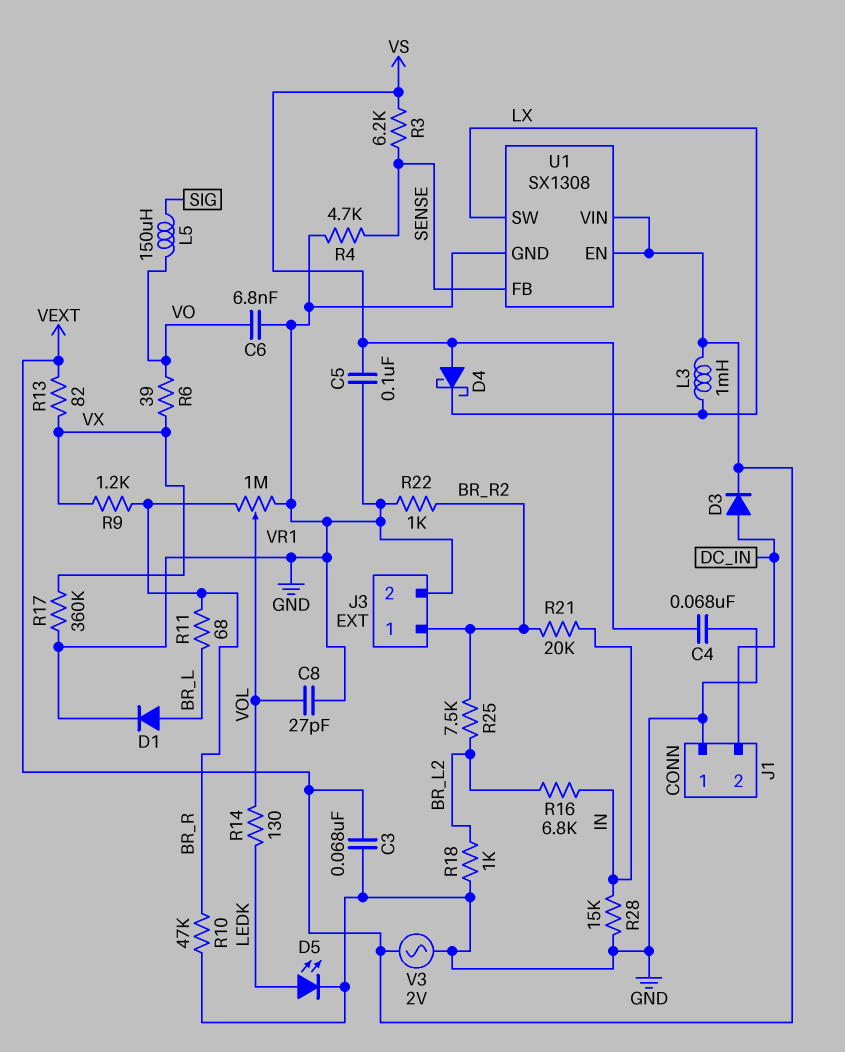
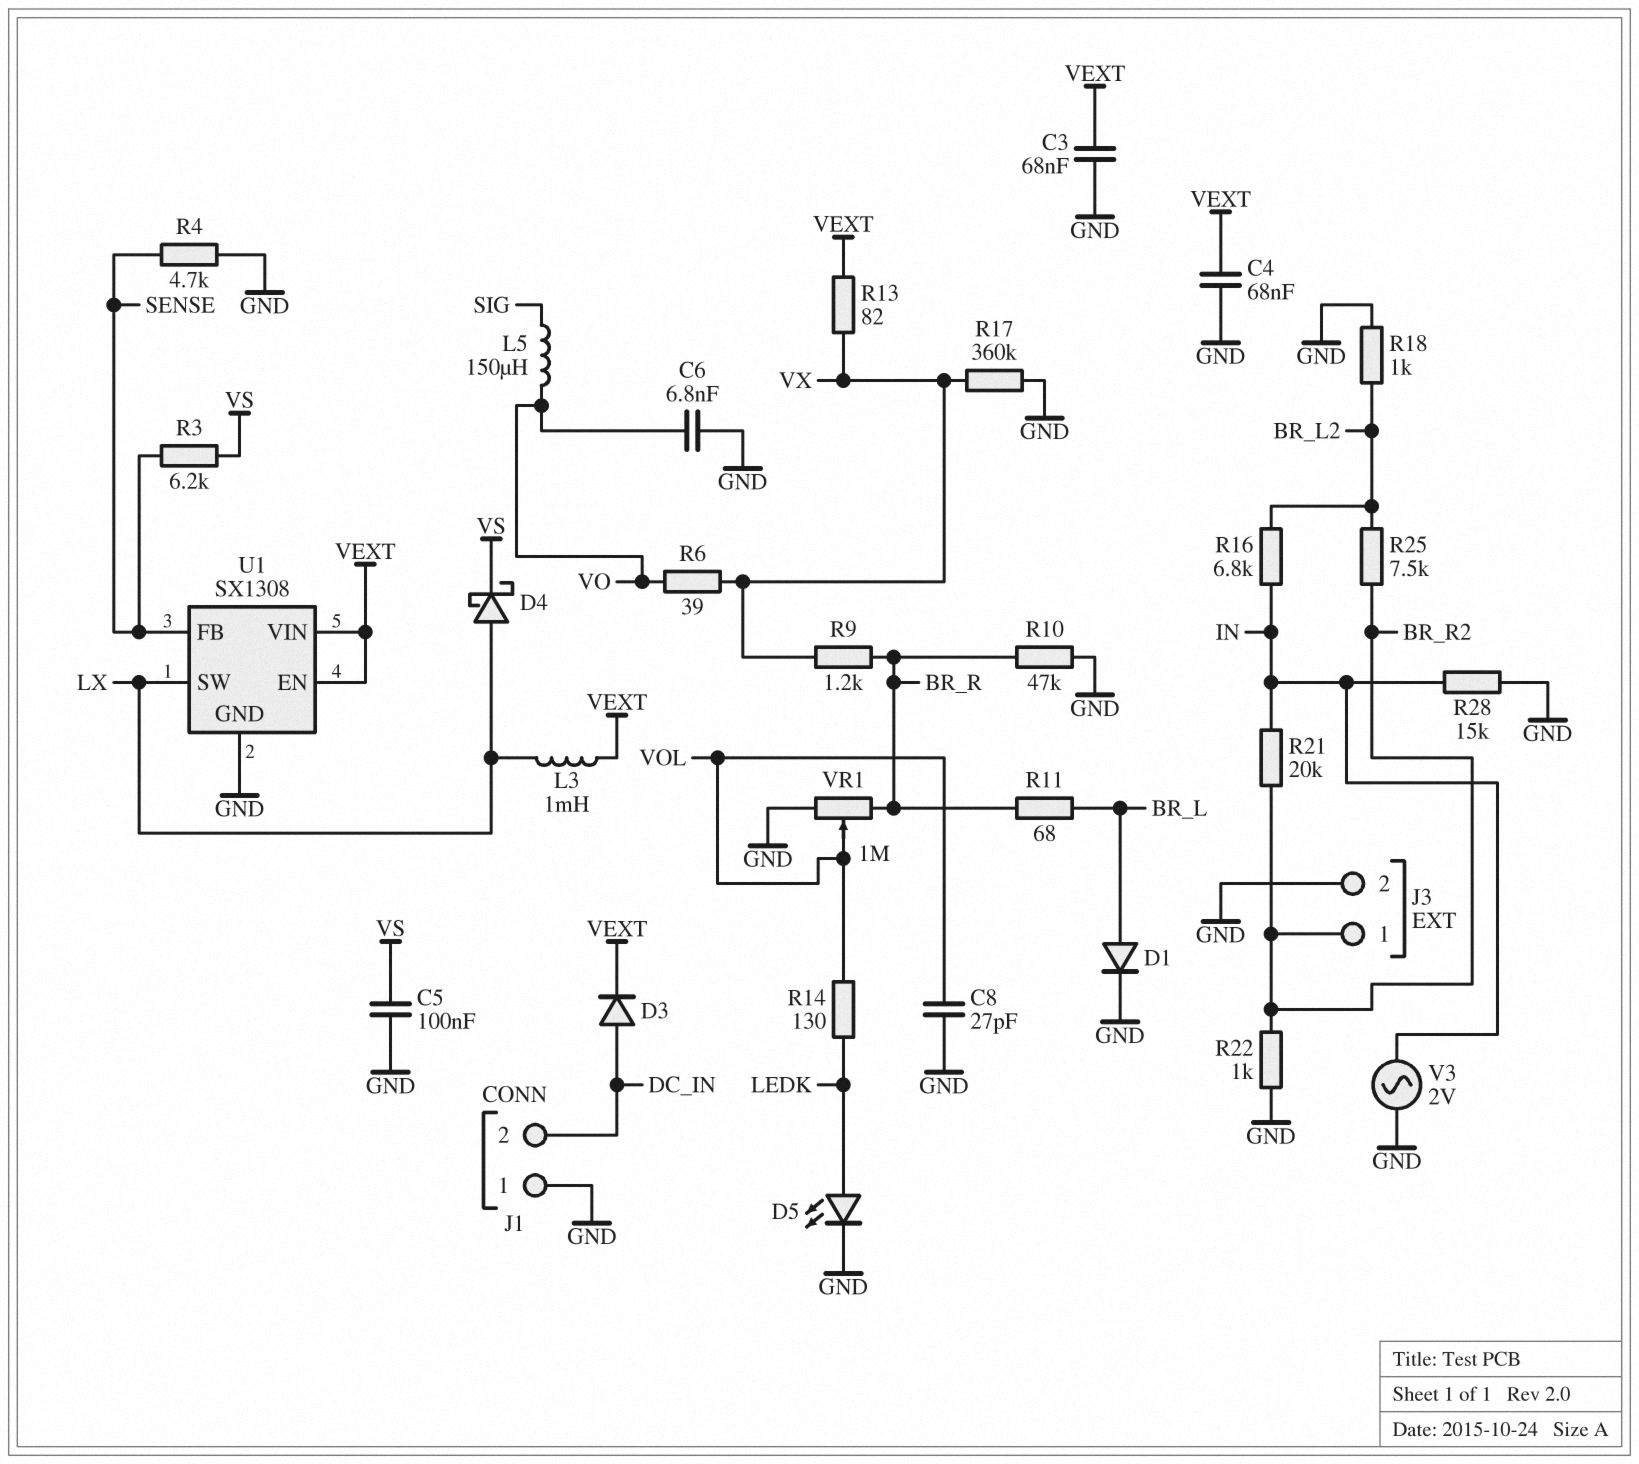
C4: 68nF (GND, VS) -> 68nF (GND, VEXT)
D4: schottky (A VS, K LX) -> schottky (A LX, K VS)
V3: AC 2V (GND, VEXT) -> AC 2V (GND, IN)

